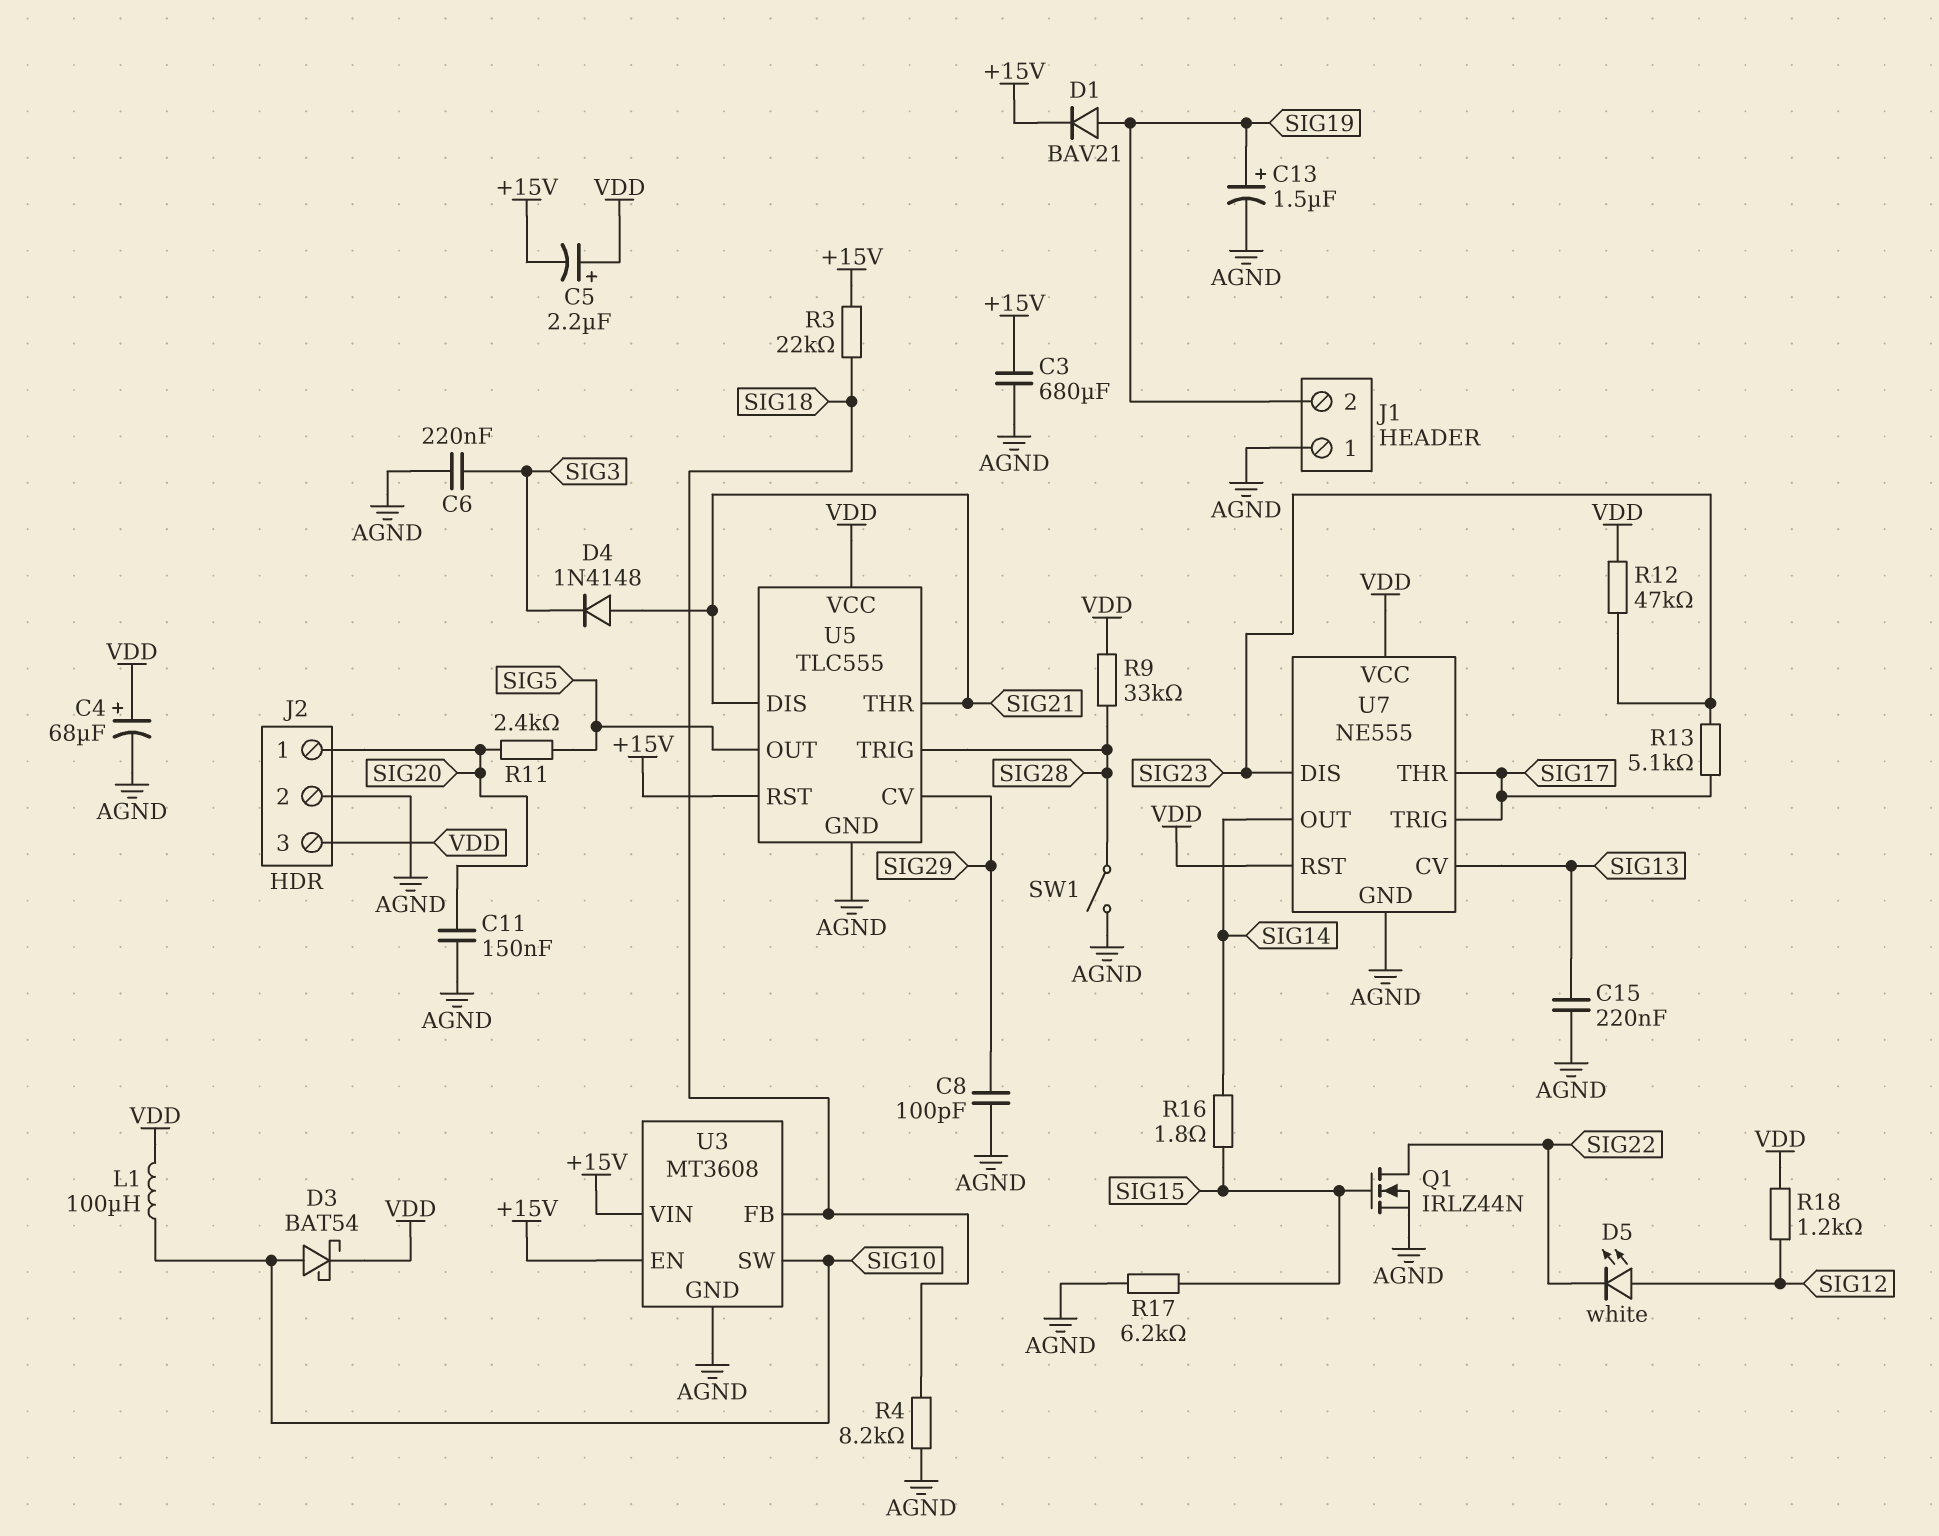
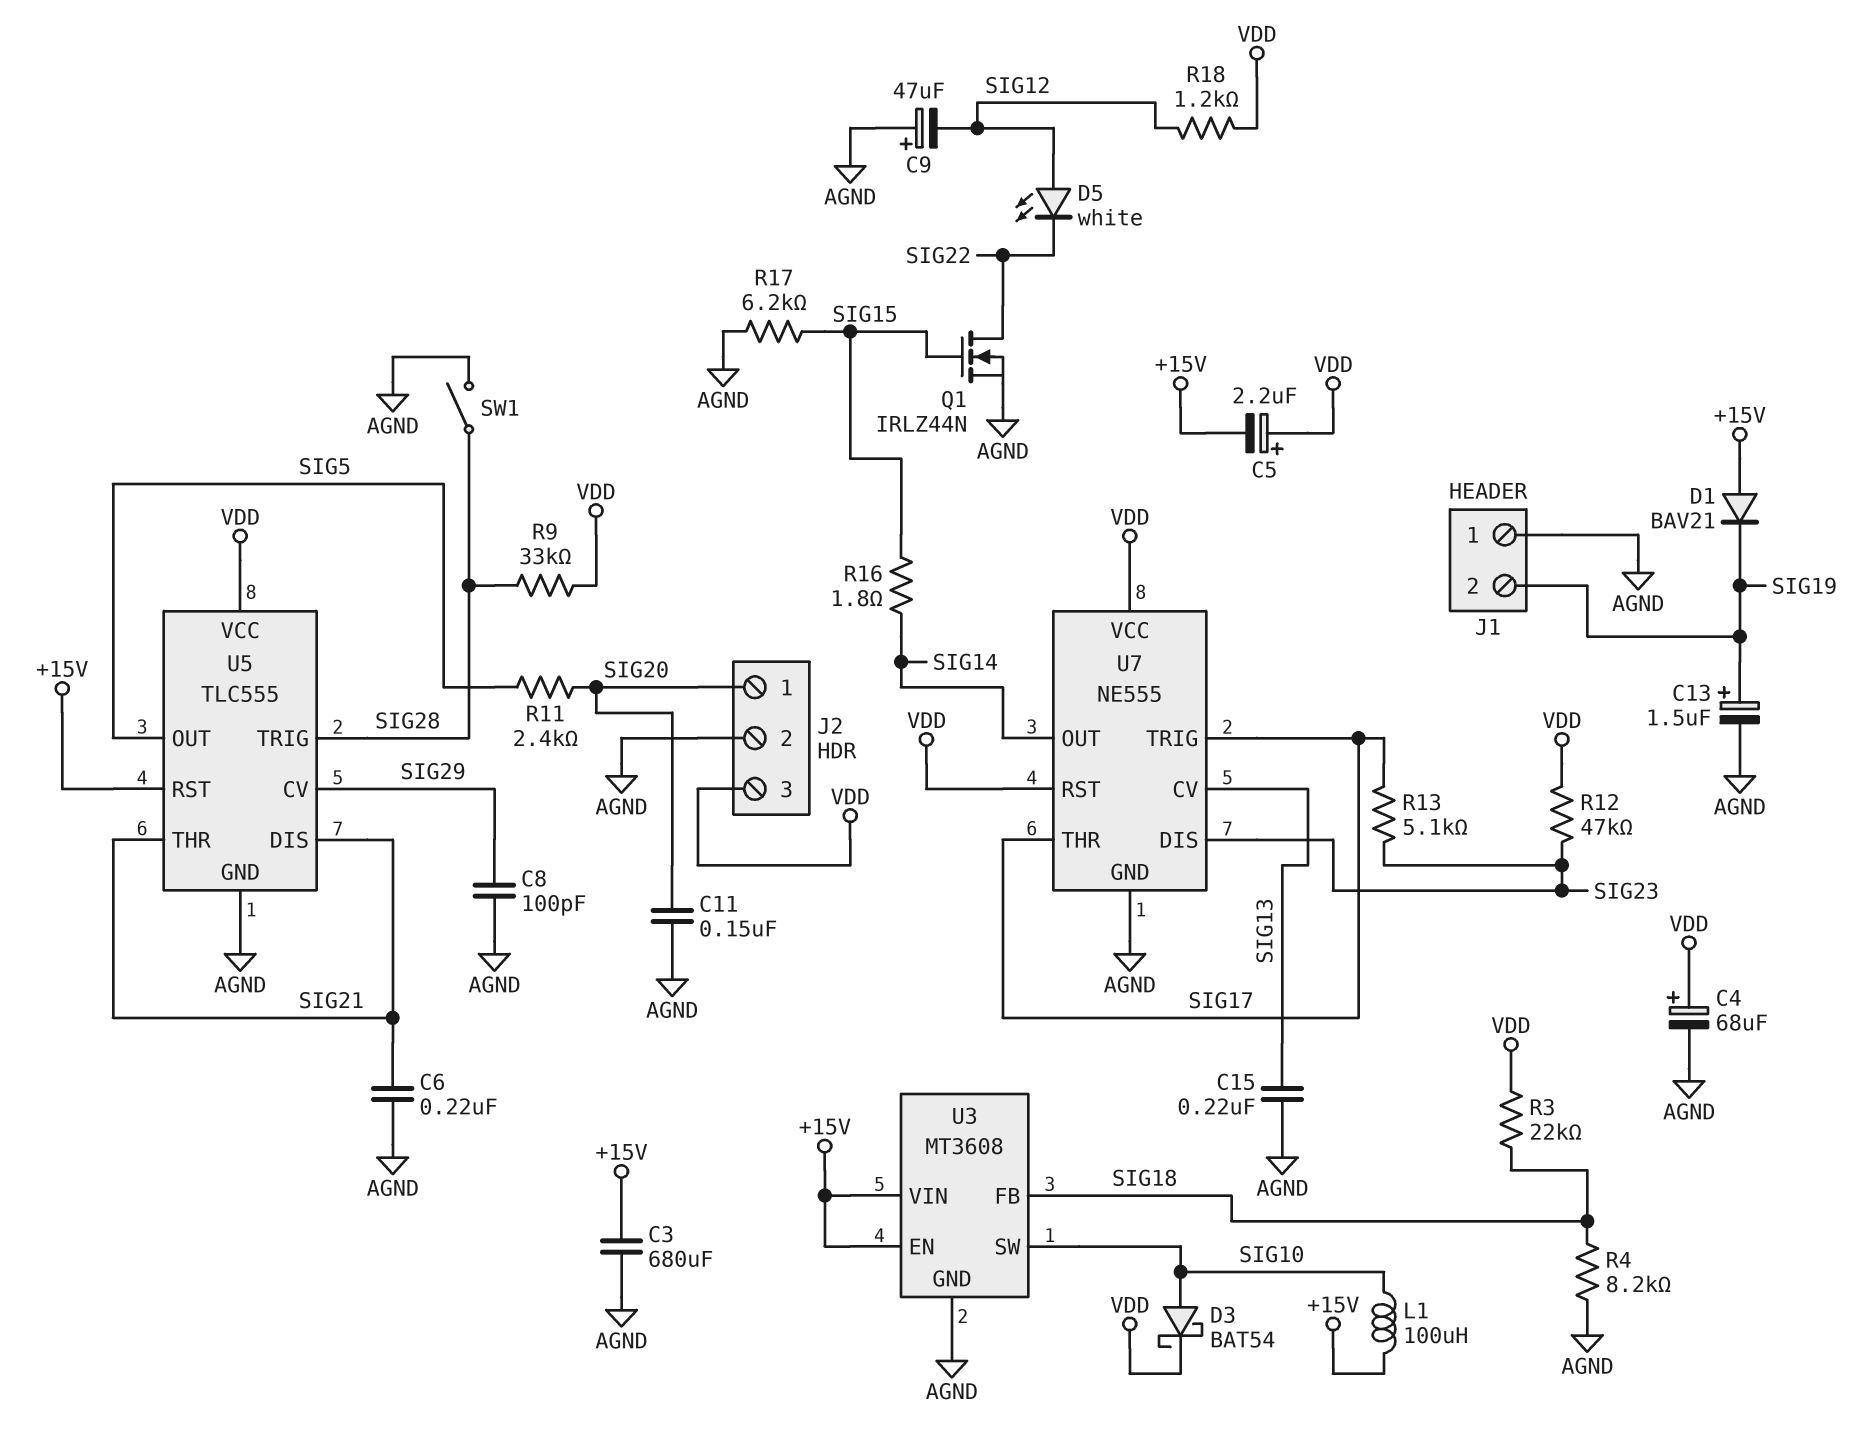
C6: 220nF (AGND, SIG3) -> 220nF (AGND, SIG21)
C9: none -> 47uF (plus AGND, minus SIG12)
D1: diode BAV21 (A SIG19, K +15V) -> diode BAV21 (A +15V, K SIG19)
D4: diode 1N4148 (A SIG21, K SIG3) -> none
L1: 100uH (SIG10, VDD) -> 100uH (+15V, SIG10)
R3: 22k (+15V, SIG18) -> 22k (SIG18, VDD)

